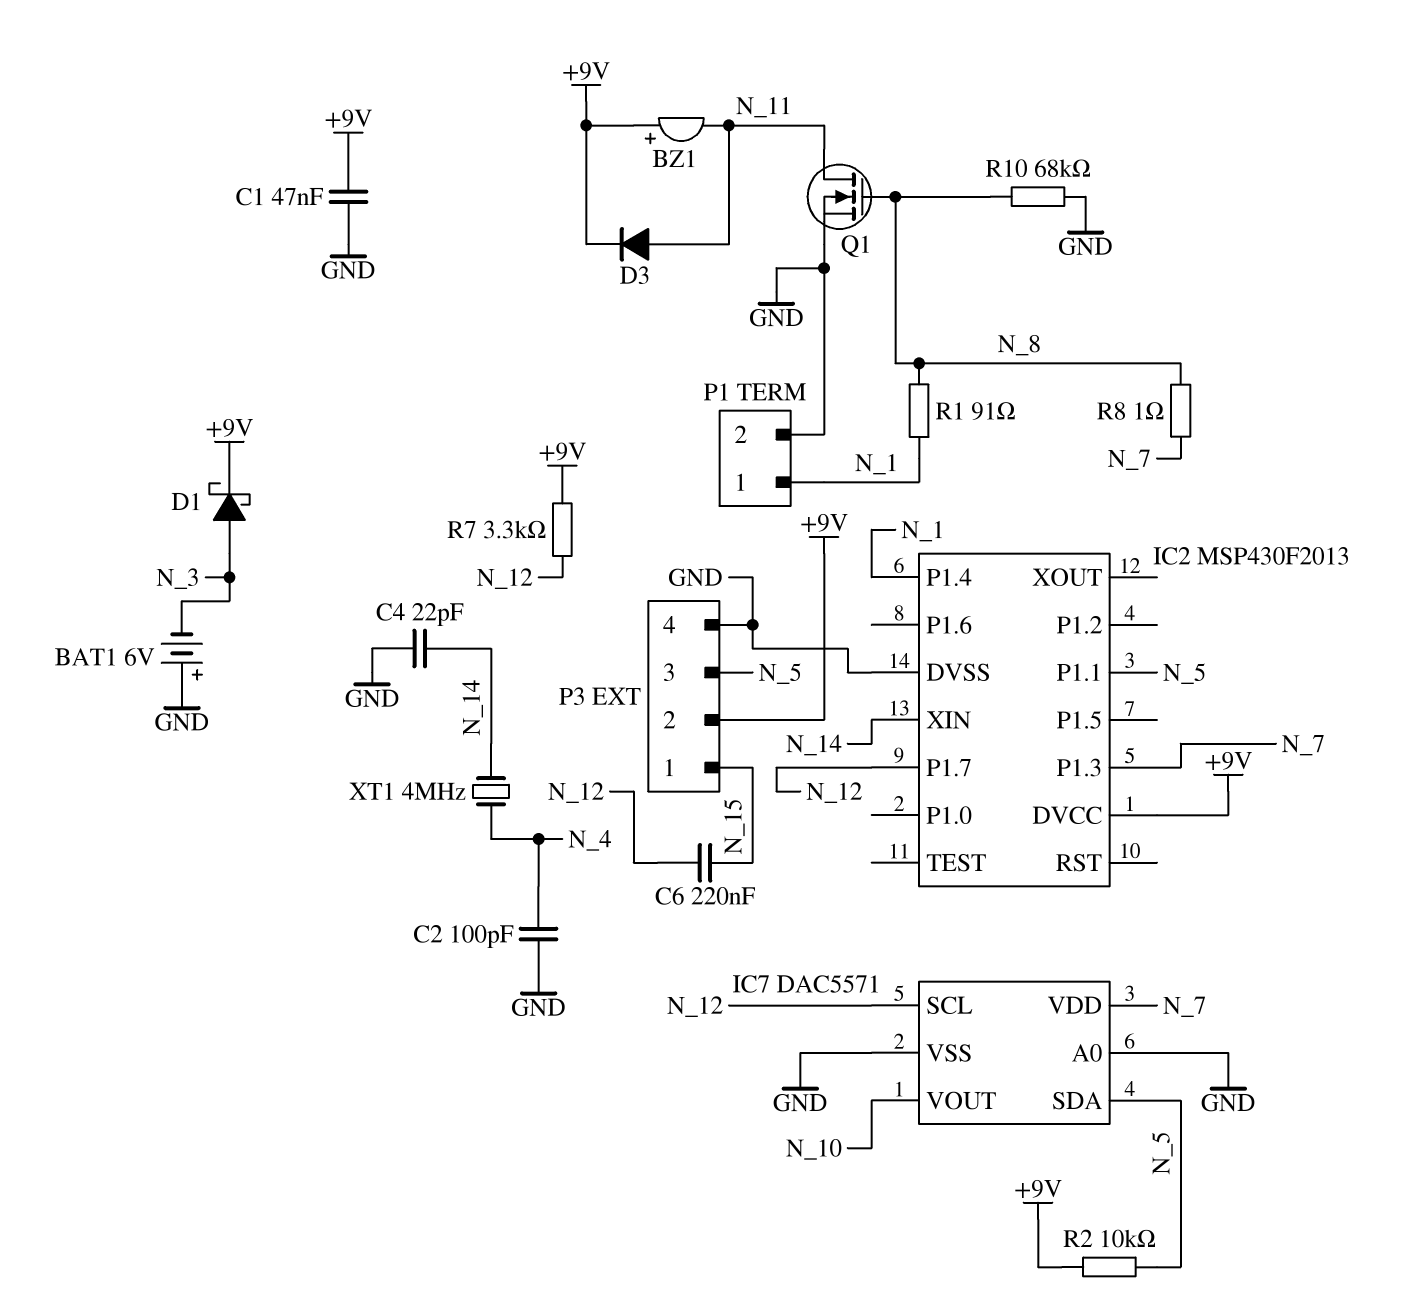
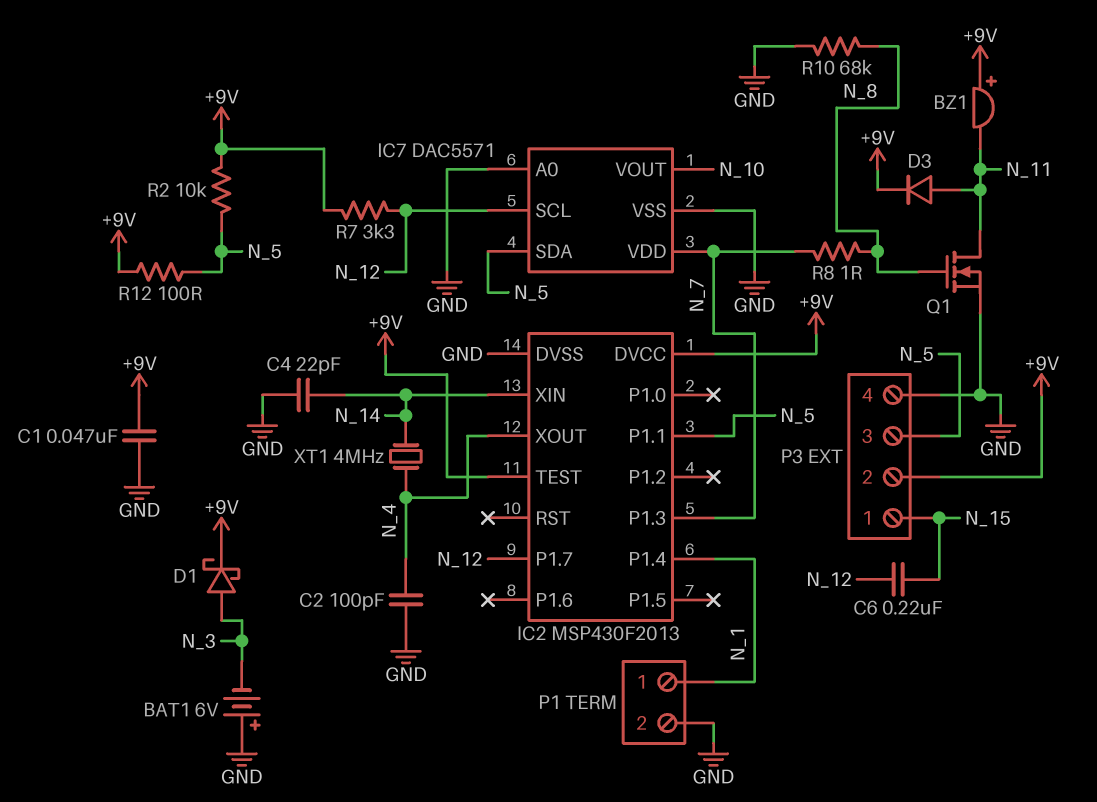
IC2 pin TEST: none -> +9V
IC2 pin XOUT: none -> N_4
R1: 91 (N_1, N_8) -> none
R12: none -> 100 (+9V, N_5)

